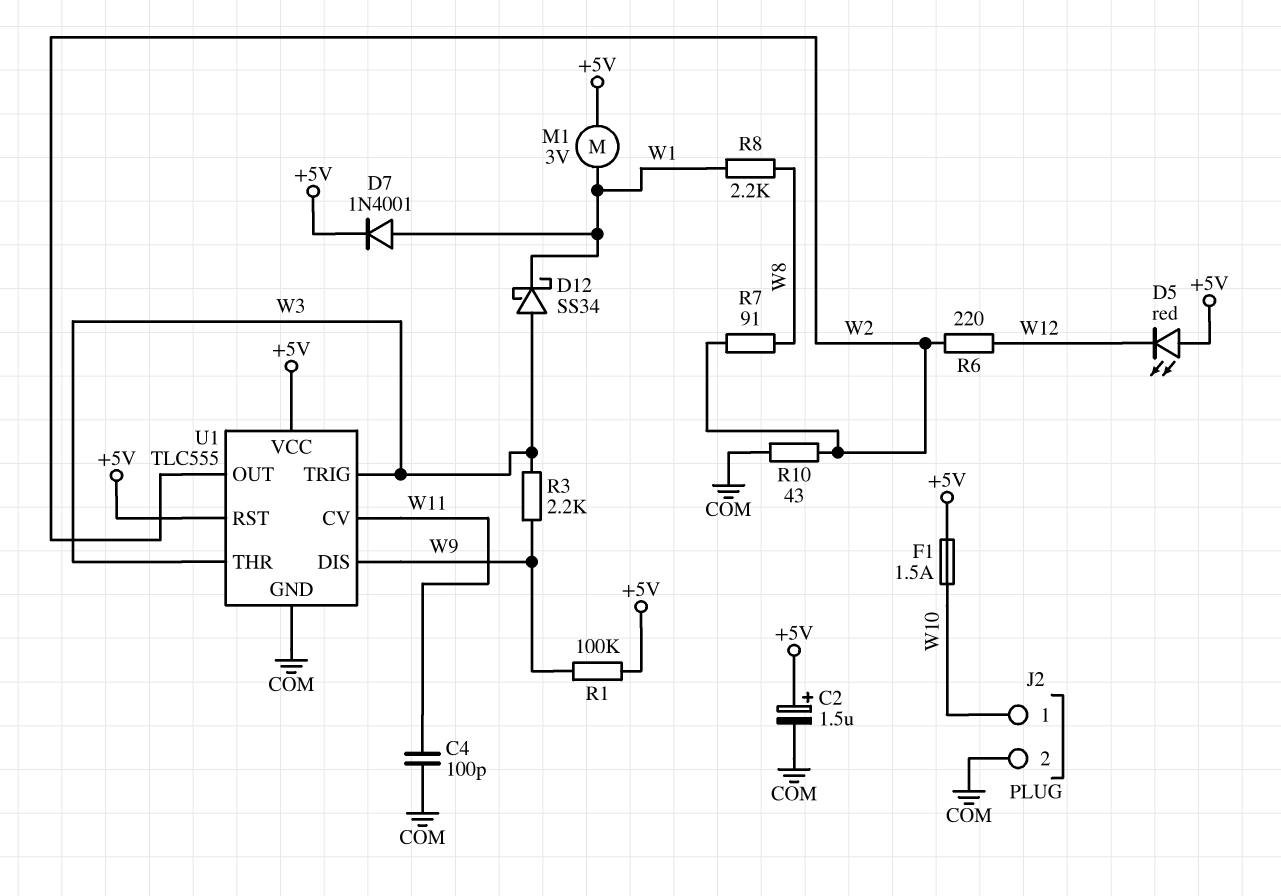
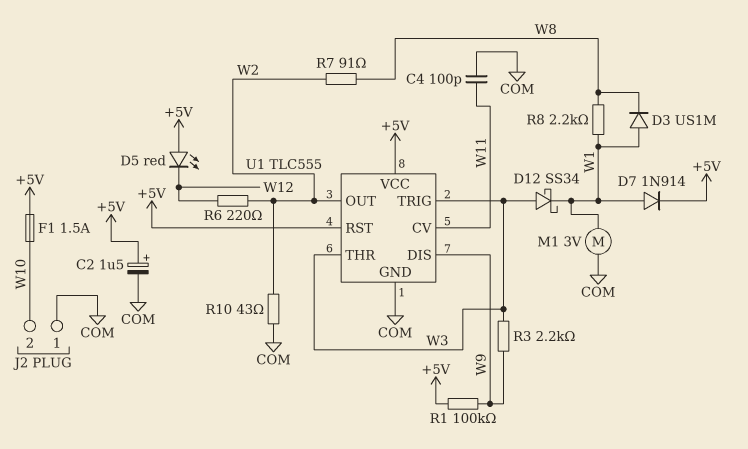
D3: none -> diode US1M (A W1, K W8)
D7: diode 1N4001 (A W1, K +5V) -> diode 1N914 (A W1, K +5V)
J2 pin 1: W10 -> COM
J2 pin 2: COM -> W10
M1: motor 3V (+5V, W1) -> motor 3V (COM, W1)

